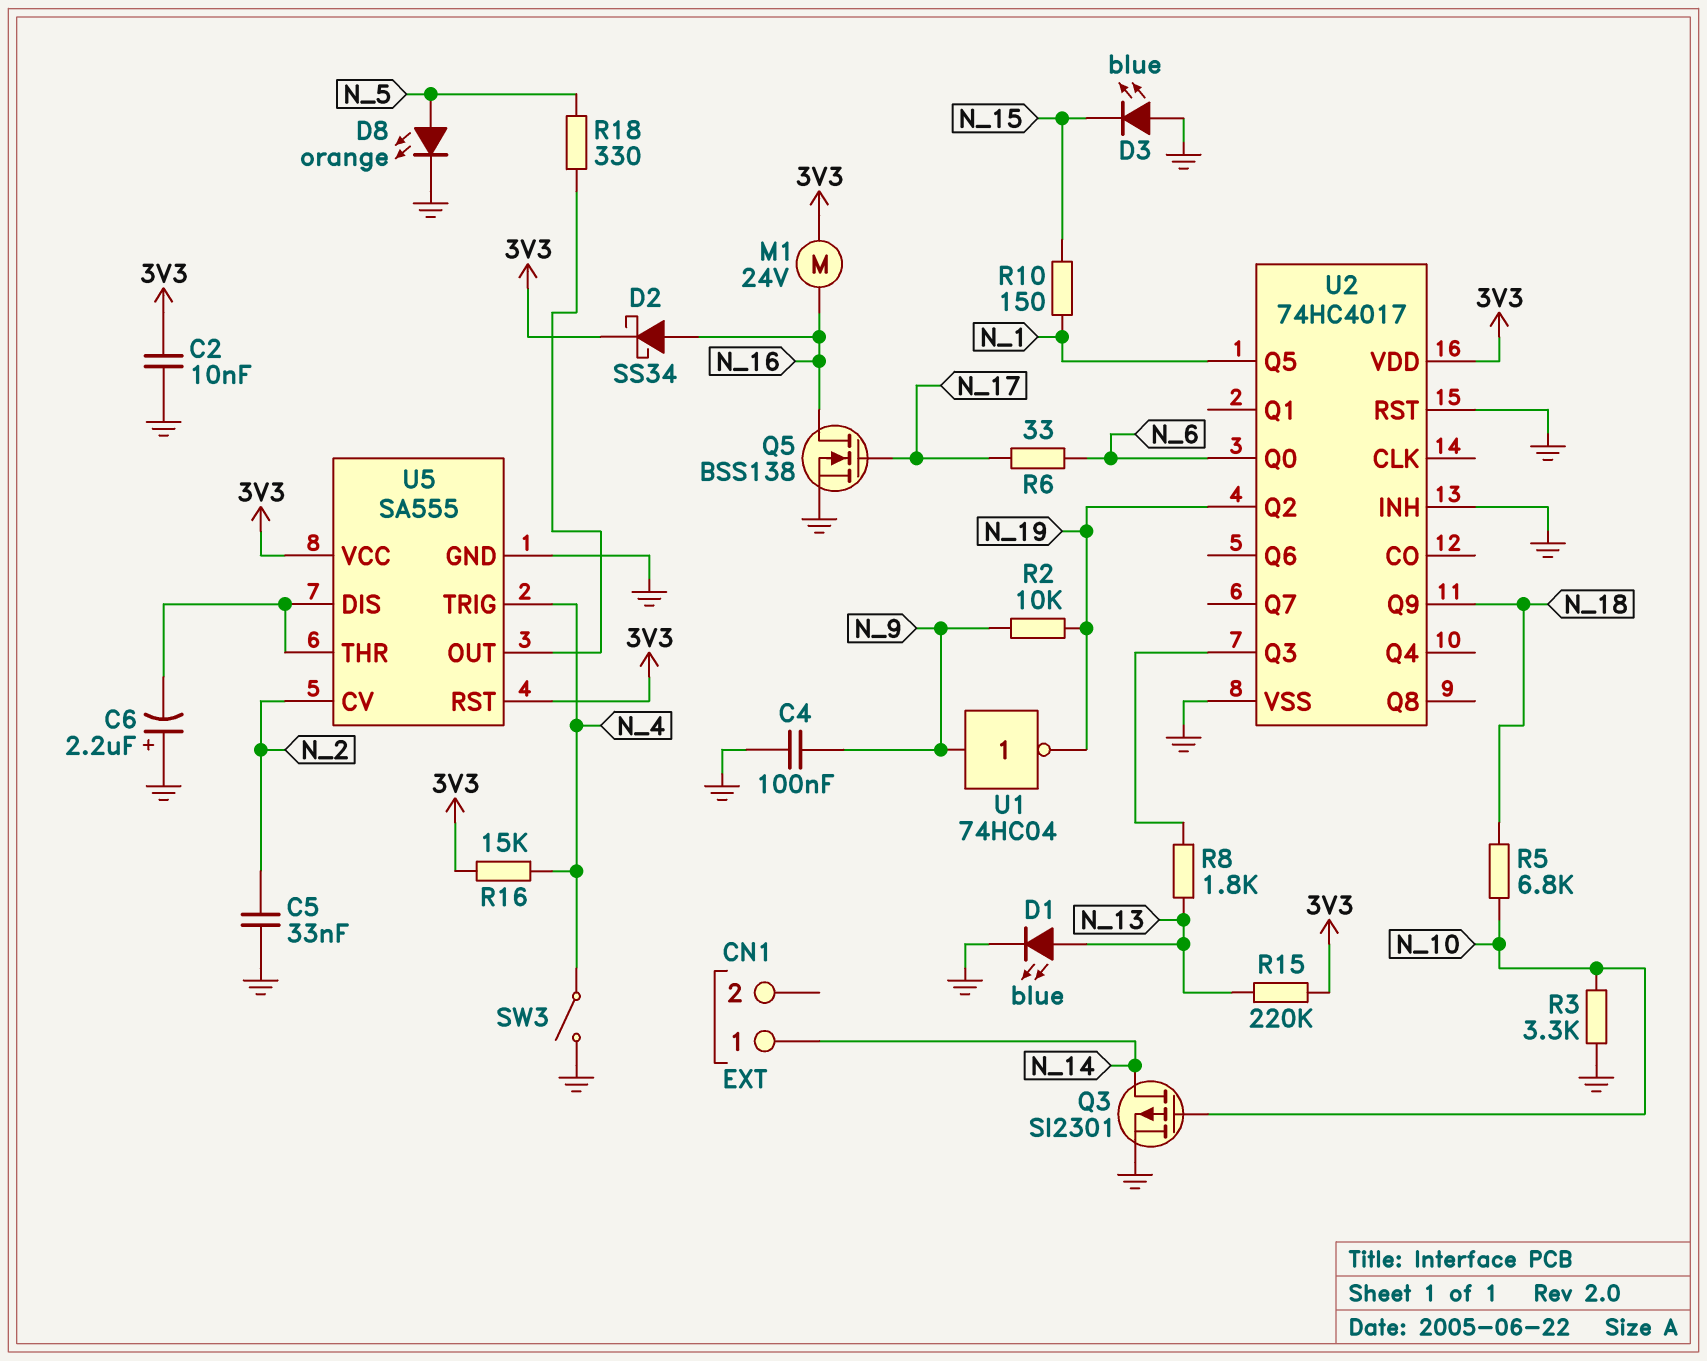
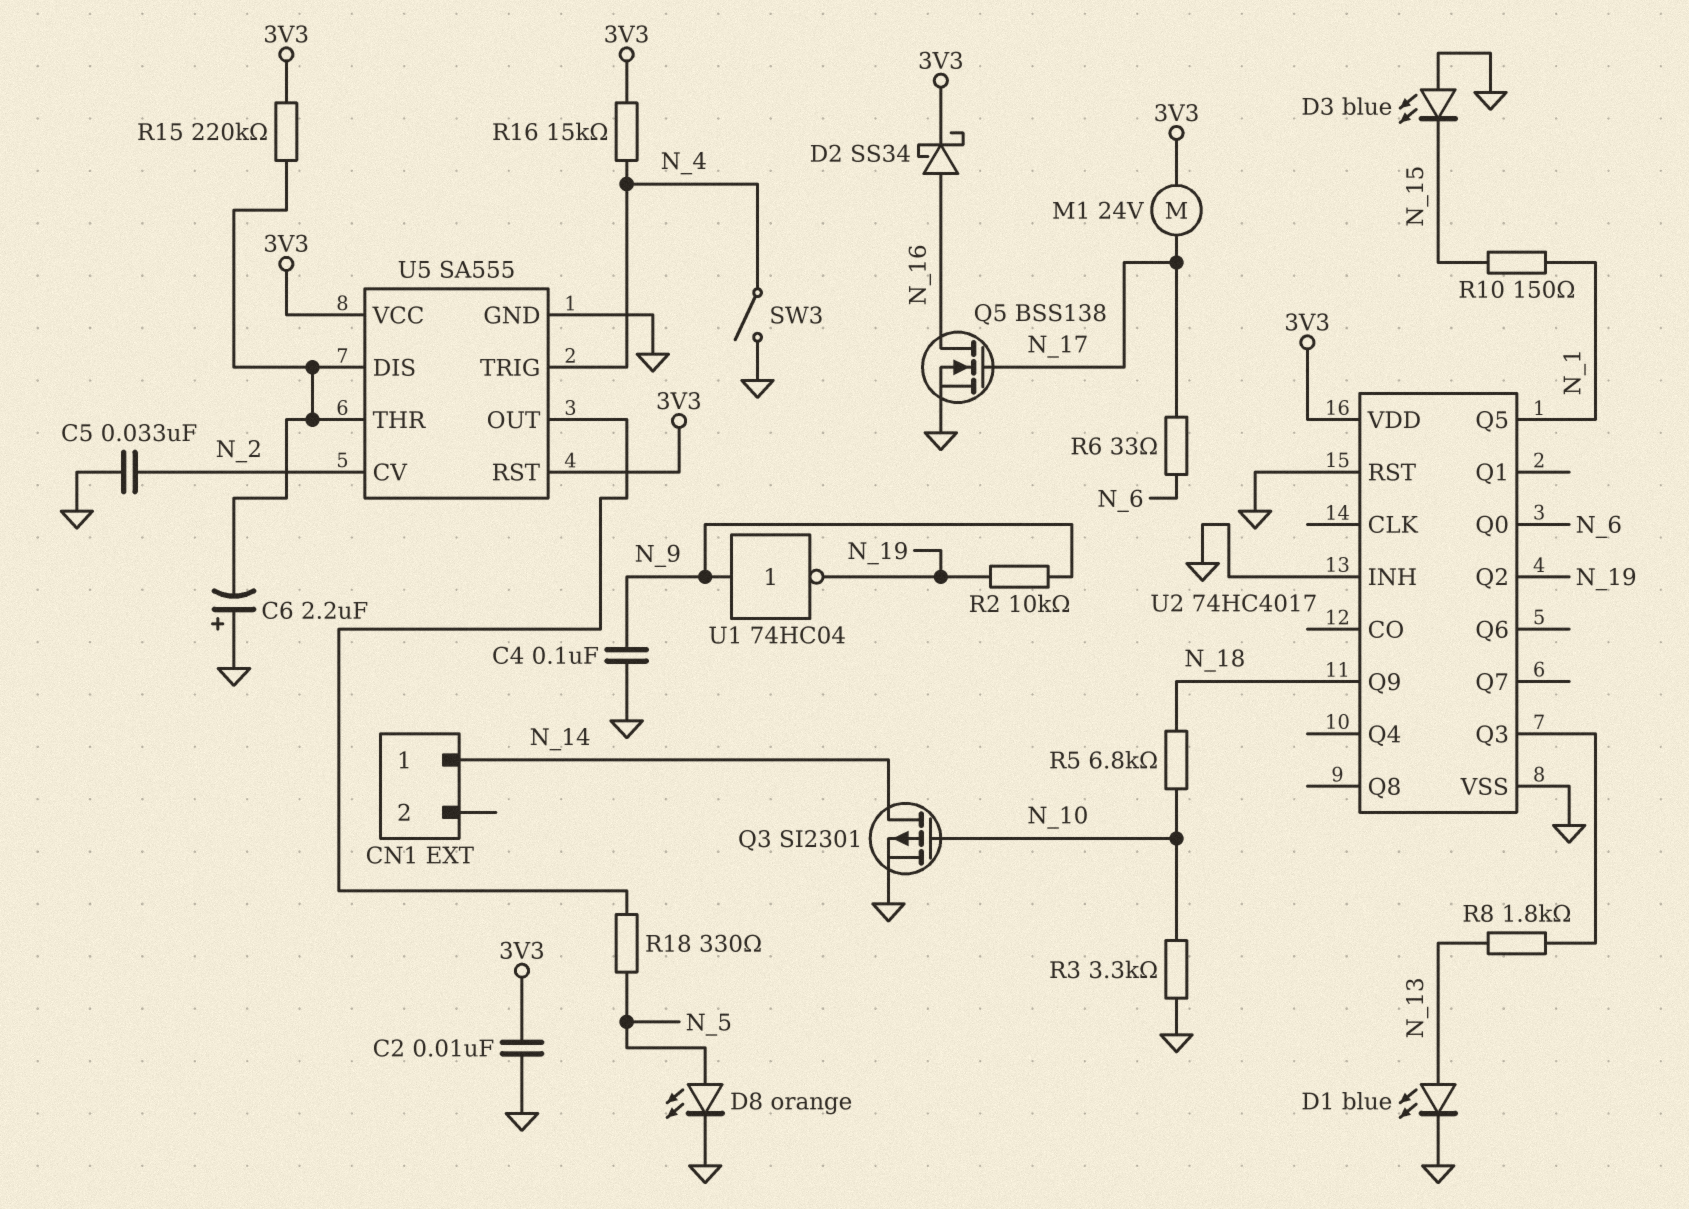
M1: motor 24V (3V3, N_16) -> motor 24V (3V3, N_17)
R15: 220k (3V3, N_13) -> 220k (3V3, U5/DIS)

